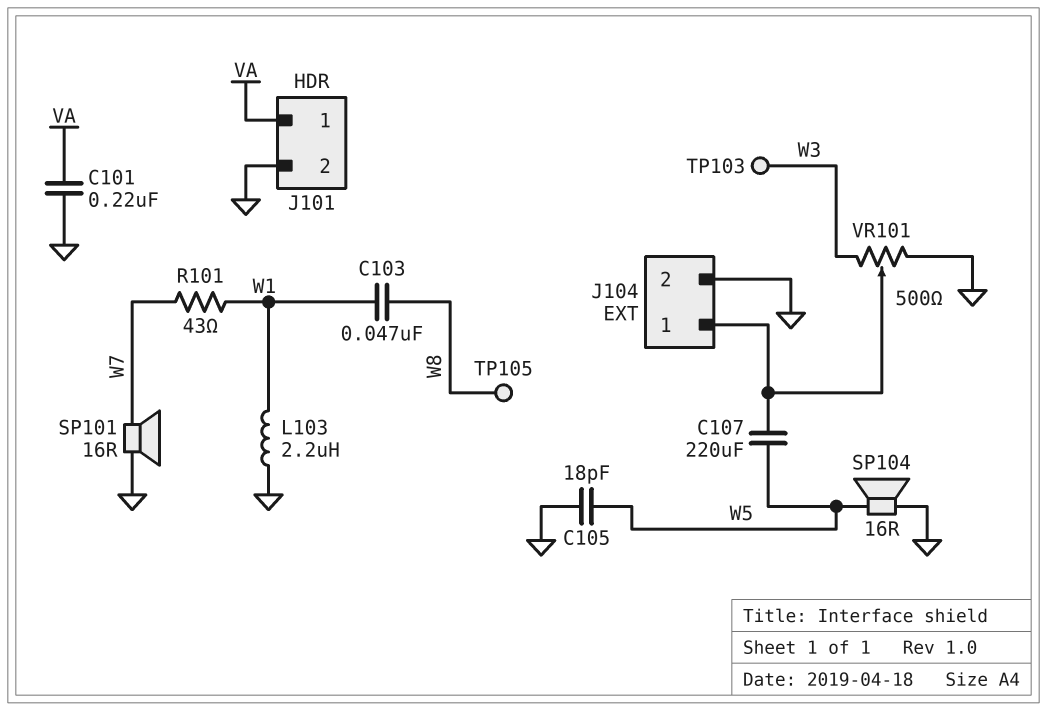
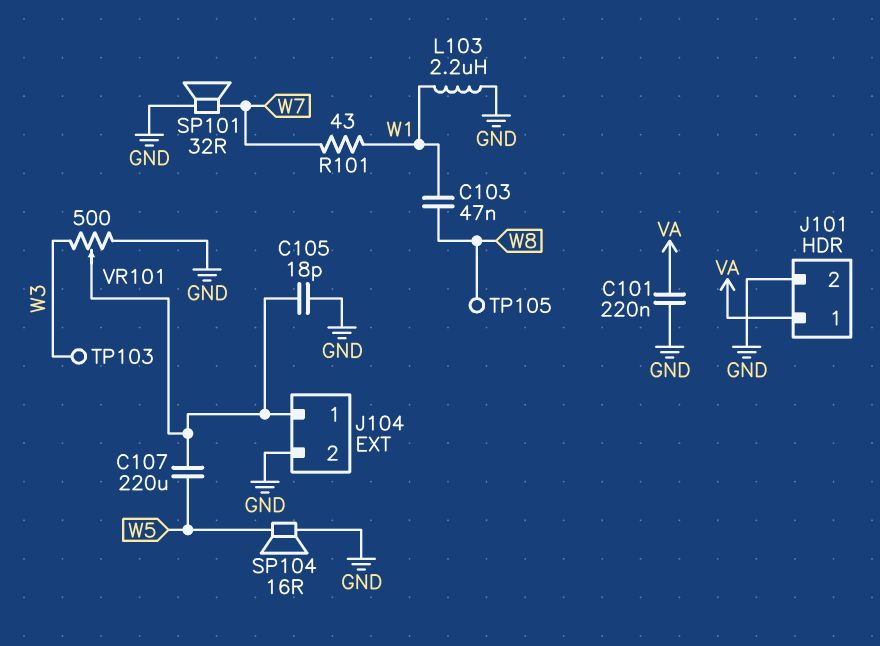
C105: 18pF (GND, W5) -> 18pF (GND, J104/1)
SP101: speaker 16R (GND, W7) -> speaker 32R (GND, W7)

